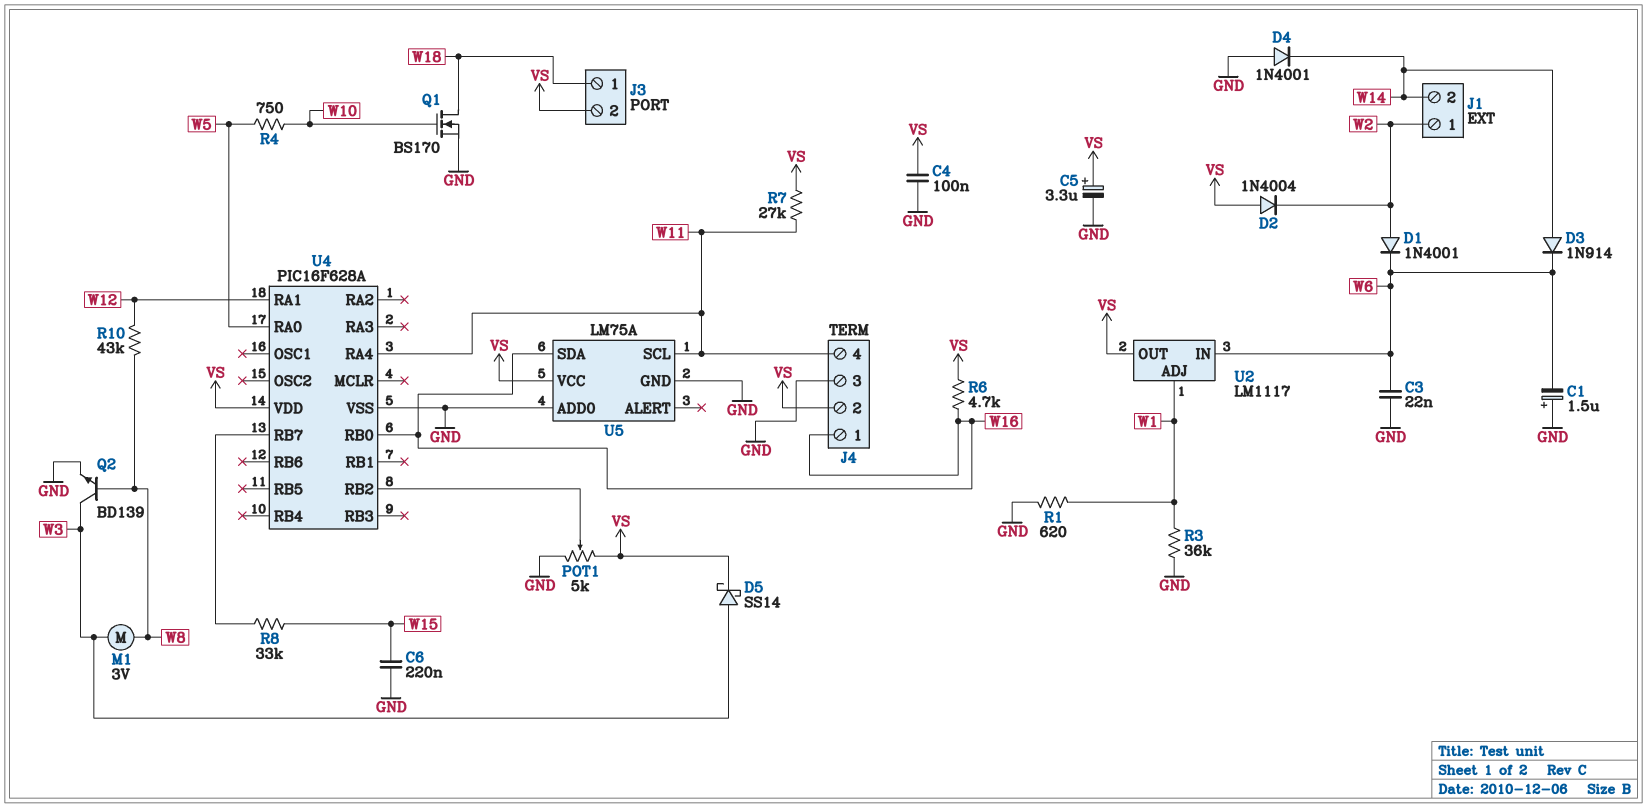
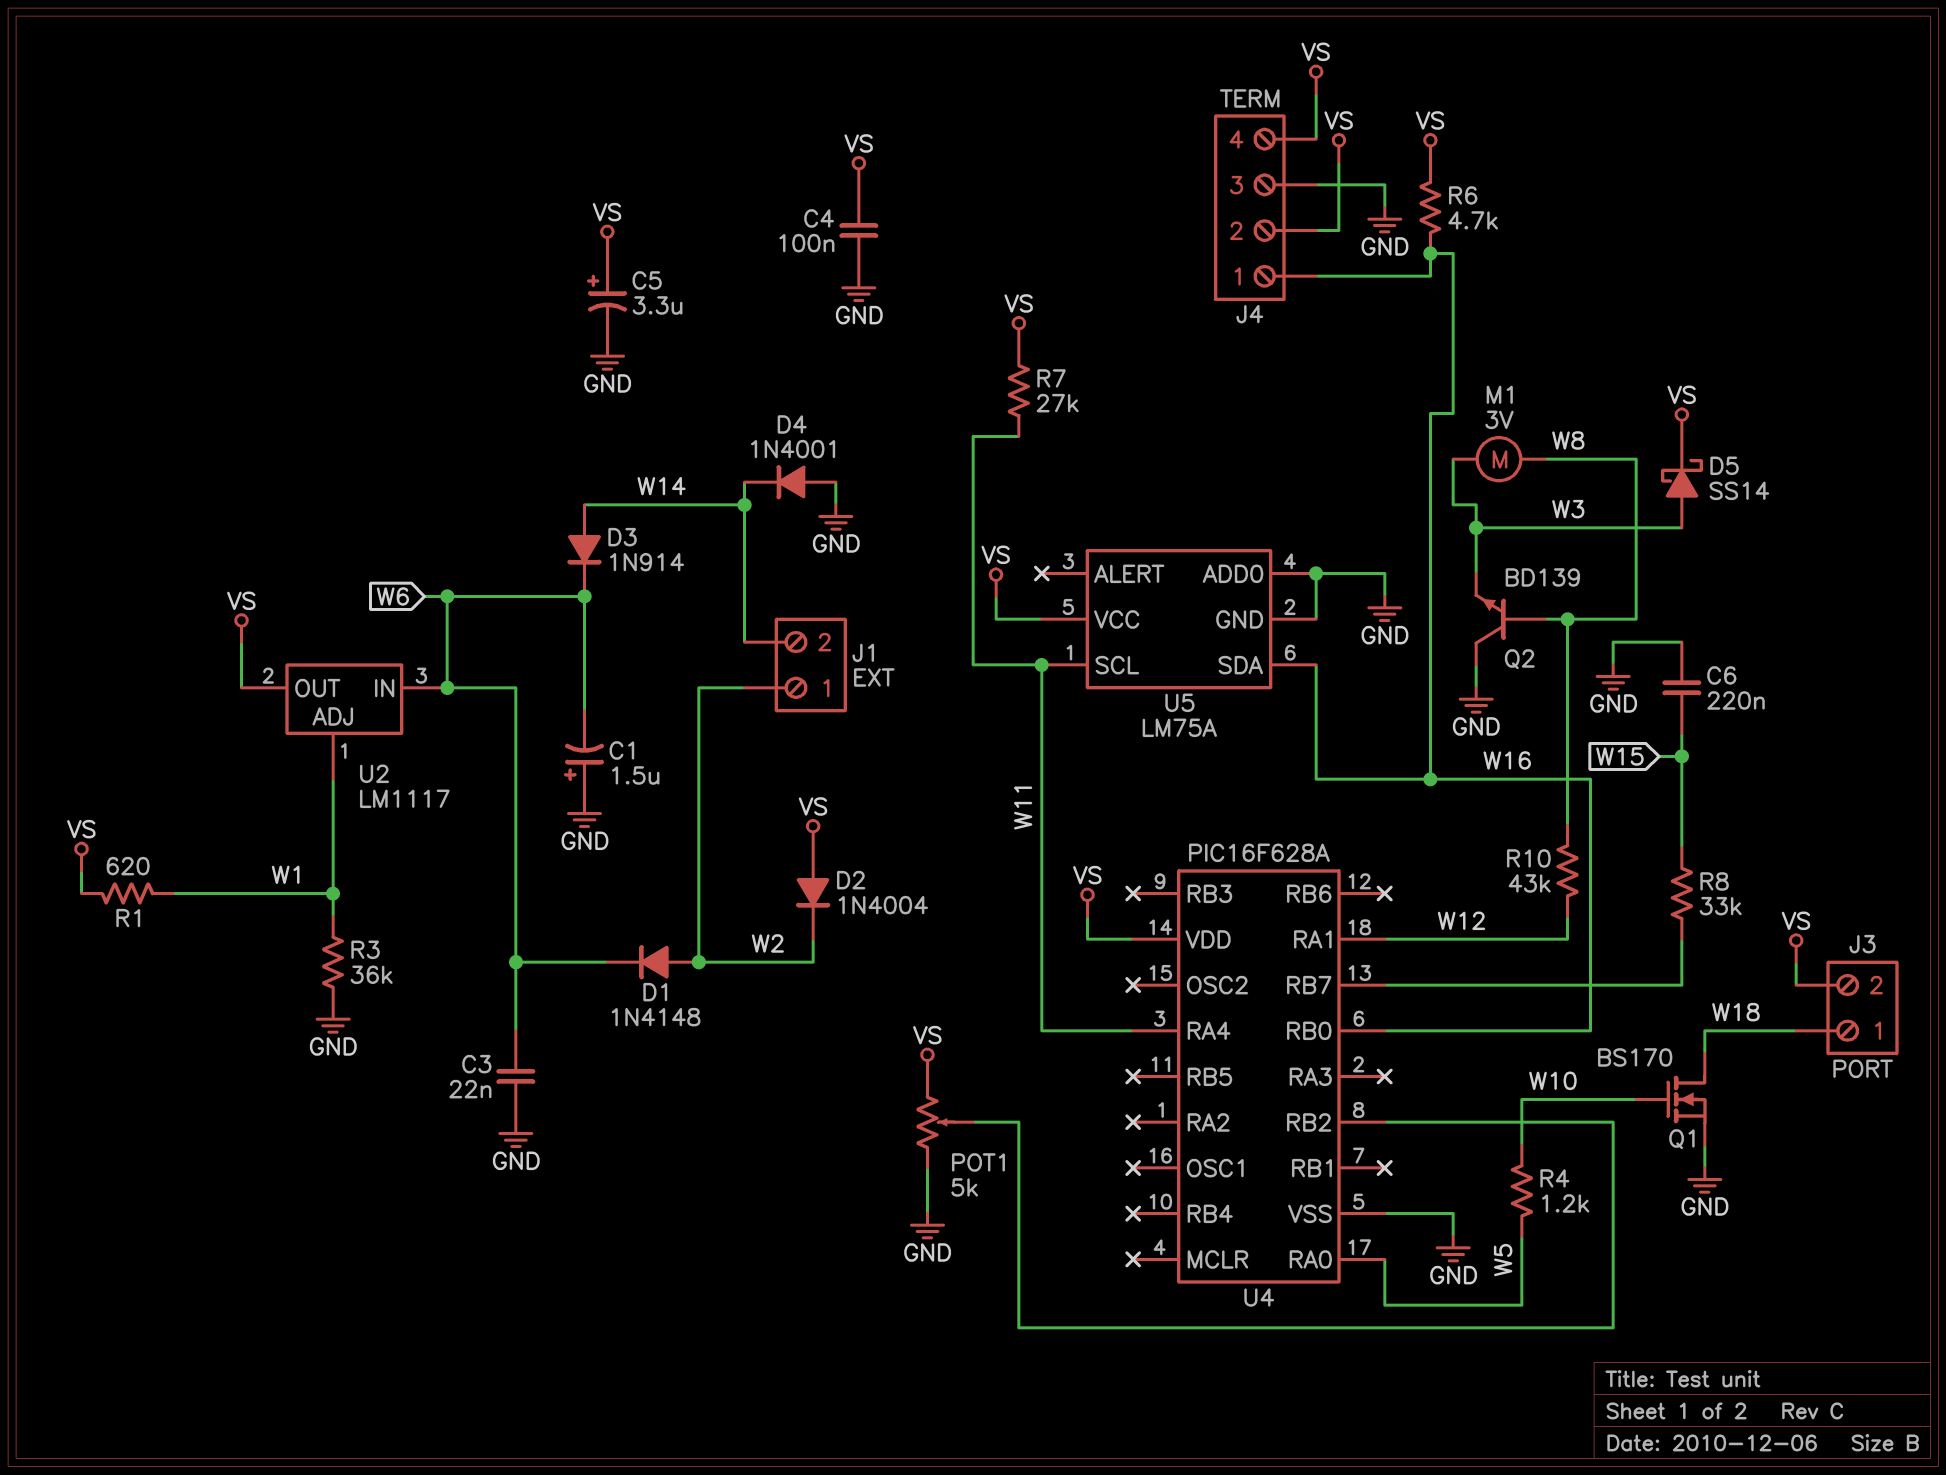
D1: diode 1N4001 (A W2, K W6) -> diode 1N4148 (A W2, K W6)
J4 pin 4: W11 -> VS
Q2: NPN BD139 (B W8, C W3, E GND) -> NPN BD139 (B W8, C GND, E W3)
R1: 620 (GND, W1) -> 620 (VS, W1)
R4: 750 (W5, W10) -> 1.2k (W5, W10)

